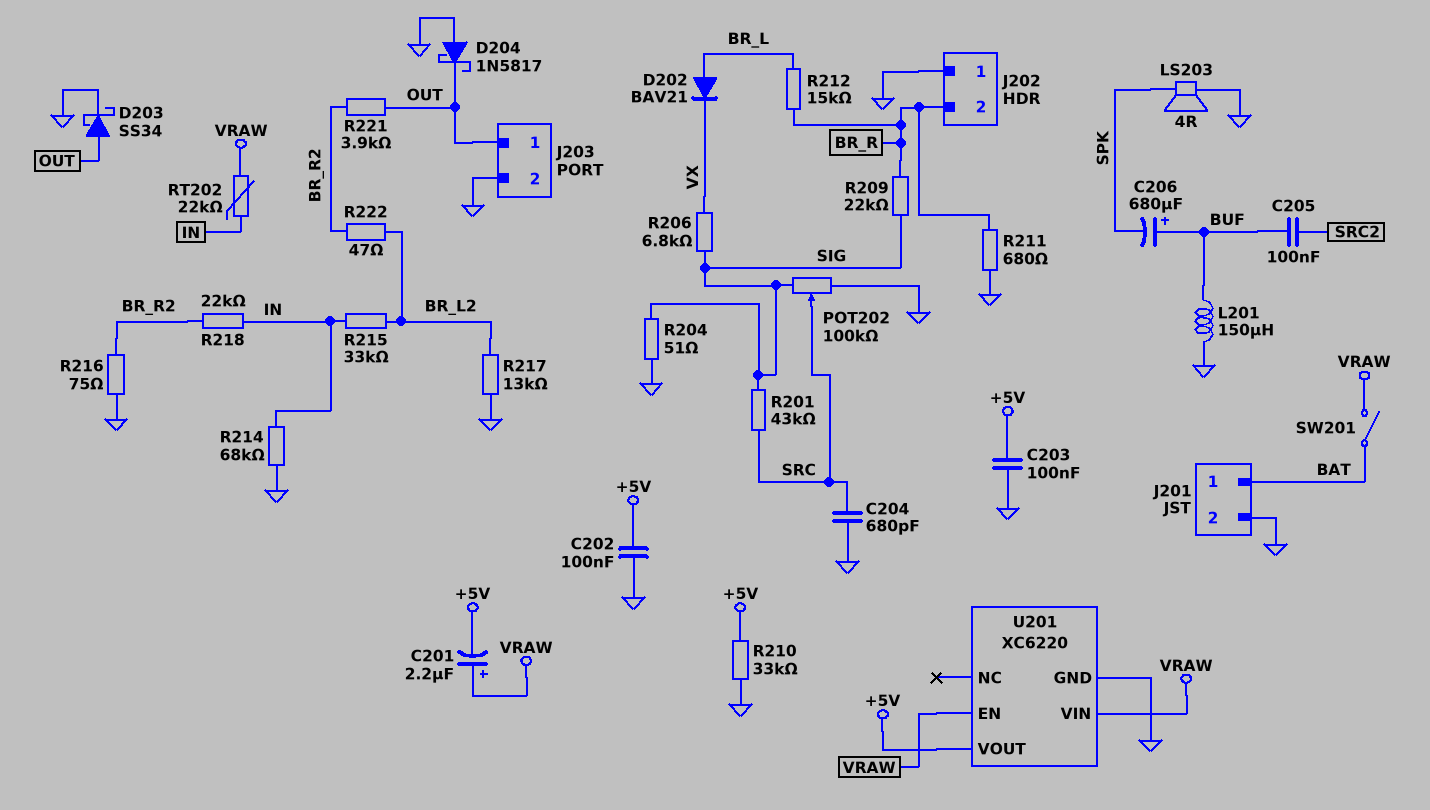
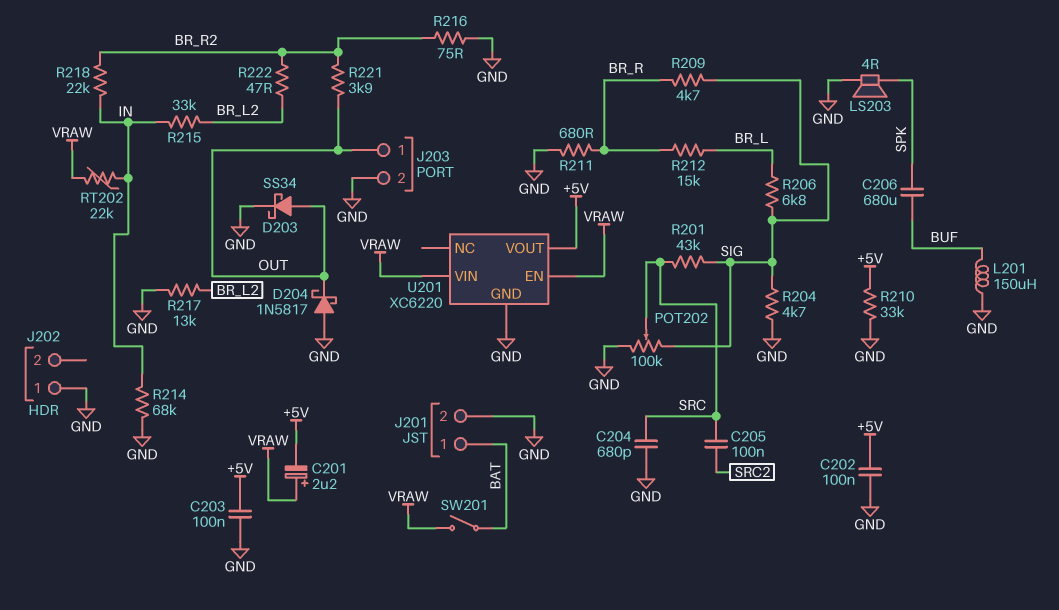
C205: 100nF (BUF, SRC2) -> 100nF (SRC, SRC2)
C206: 680uF (plus BUF, minus SPK) -> 680uF (BUF, SPK)
D202: diode BAV21 (A BR_L, K VX) -> none
J202 pin 2: BR_R -> none
R204: 51 (GND, SIG) -> 4.7k (GND, SIG)
R206: 6.8k (SIG, VX) -> 6.8k (BR_L, SIG)
R209: 22k (BR_R, SIG) -> 4.7k (BR_R, SIG)

